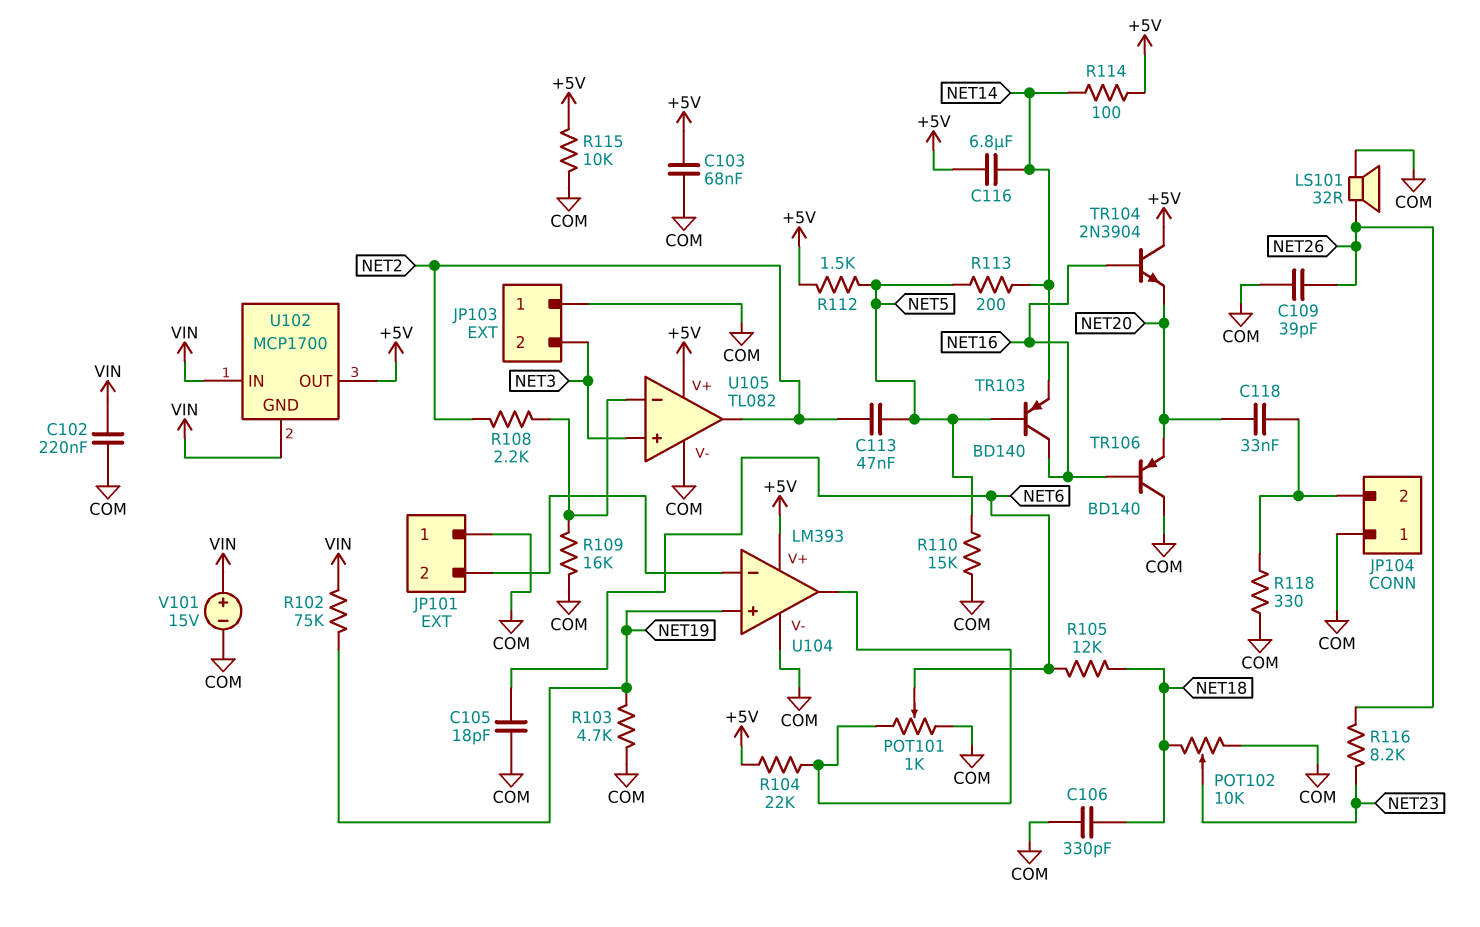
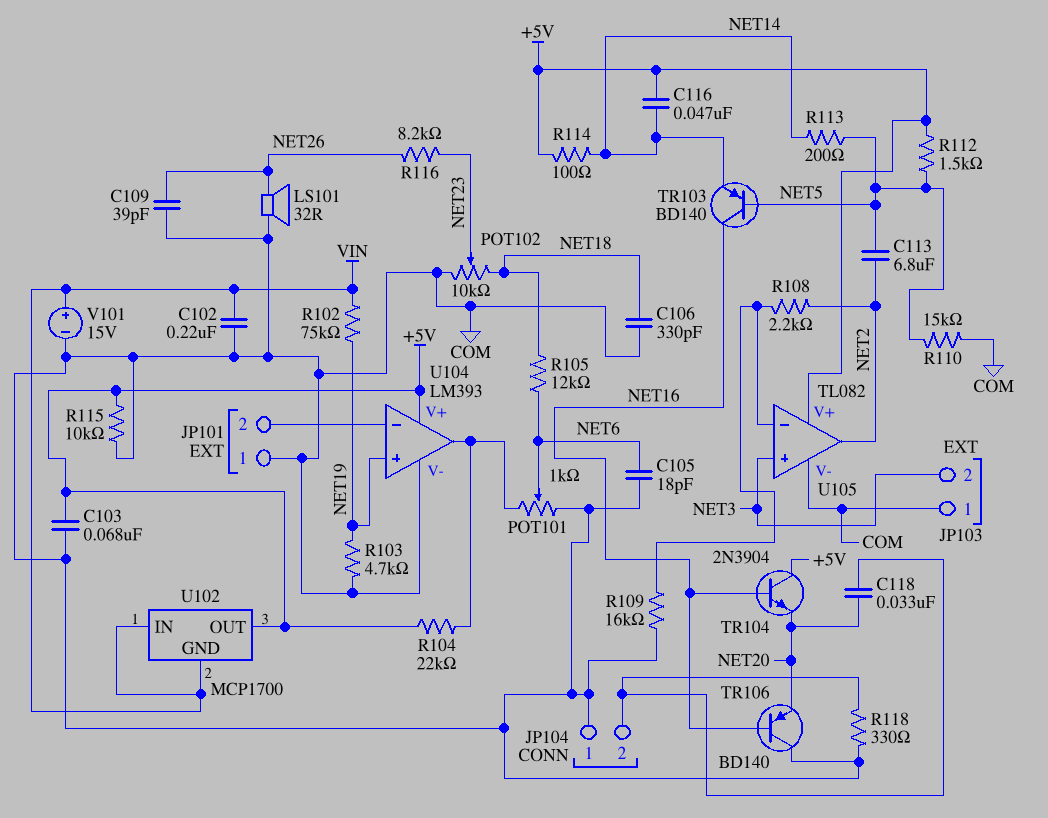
C113: 47nF (NET2, NET5) -> 6.8uF (NET2, NET5)
C116: 6.8uF (+5V, NET14) -> 47nF (+5V, NET14)

